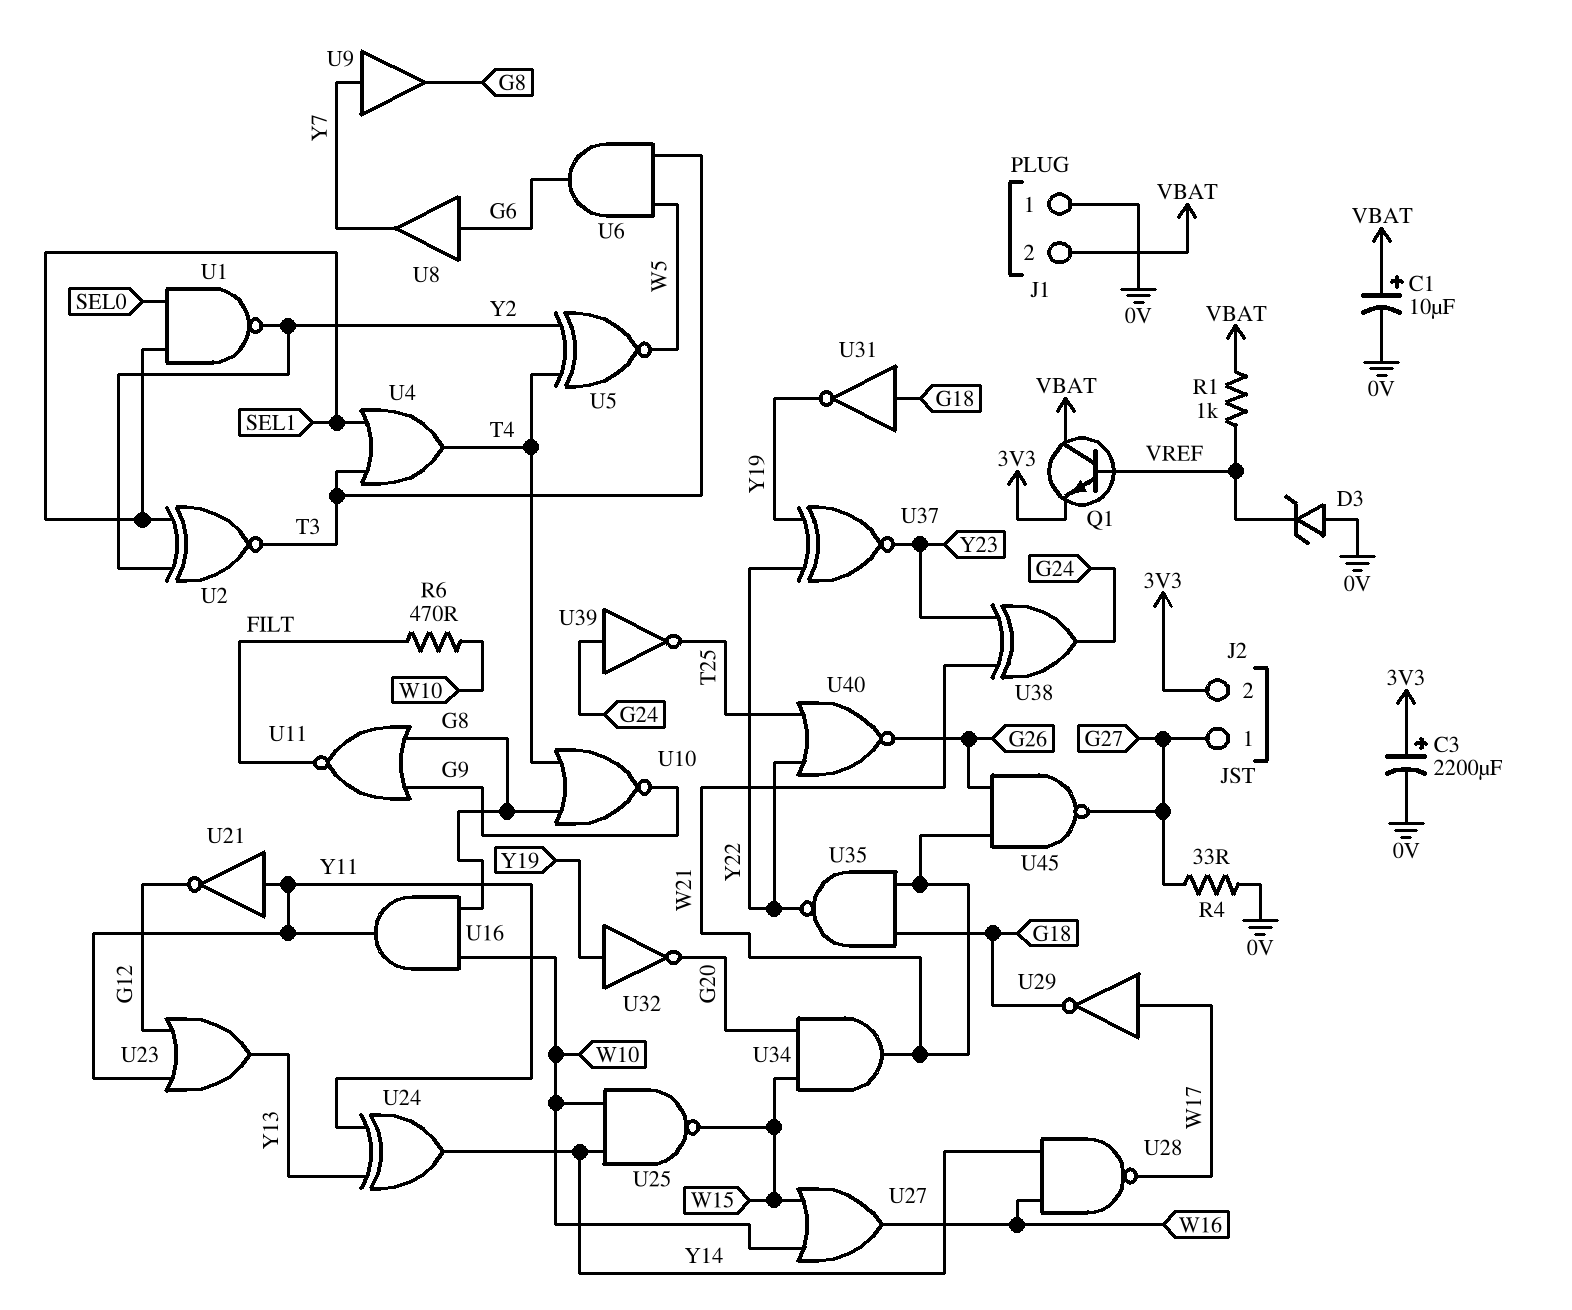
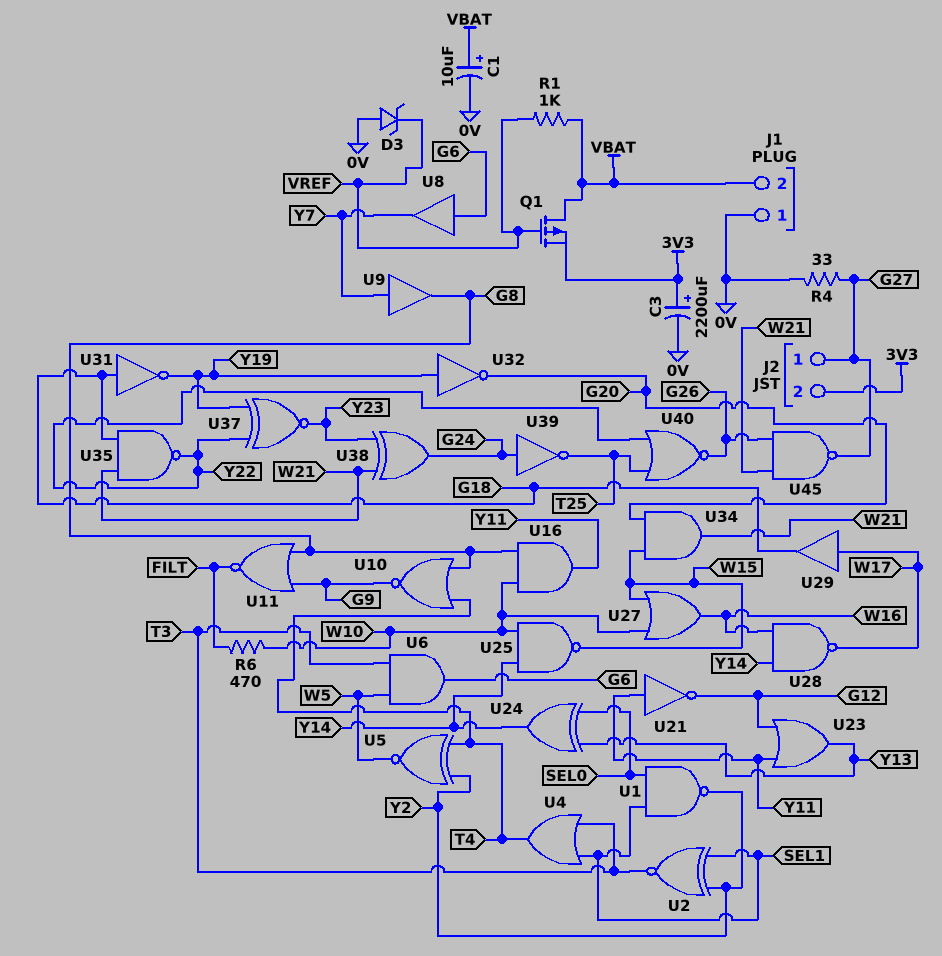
Q1: NPN (B VREF, C VBAT, E 3V3) -> PMOS (G VREF, D VBAT, S 3V3)
U24: XOR (in Y11, in Y13, out Y14) -> XOR (in SEL0, in Y13, out Y14)
U29: NOT (in W17, out G18) -> buffer (in W17, out G18)

